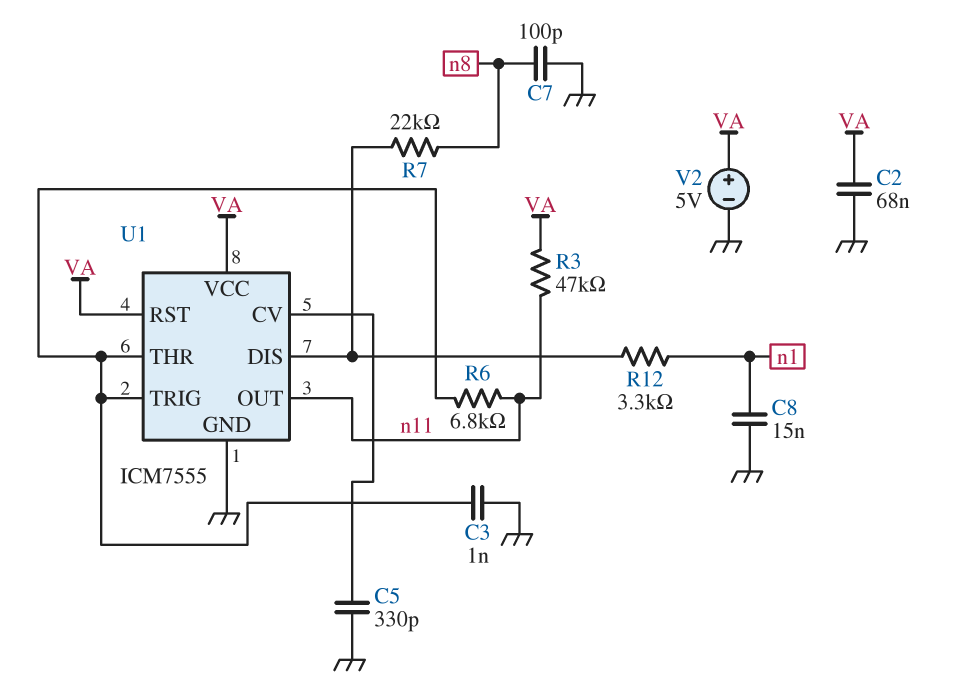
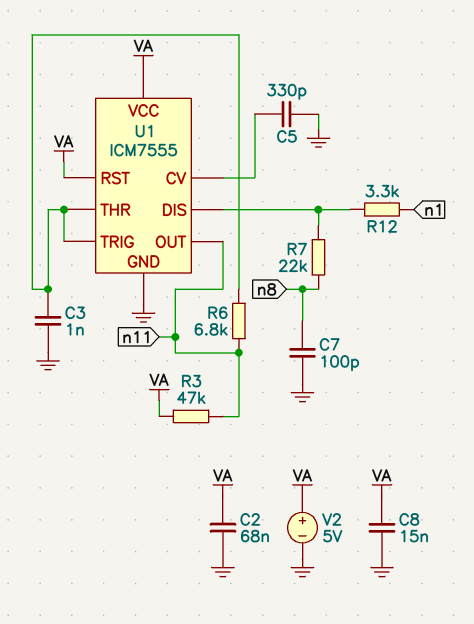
C8: 15nF (GND, n1) -> 15nF (GND, VA)

